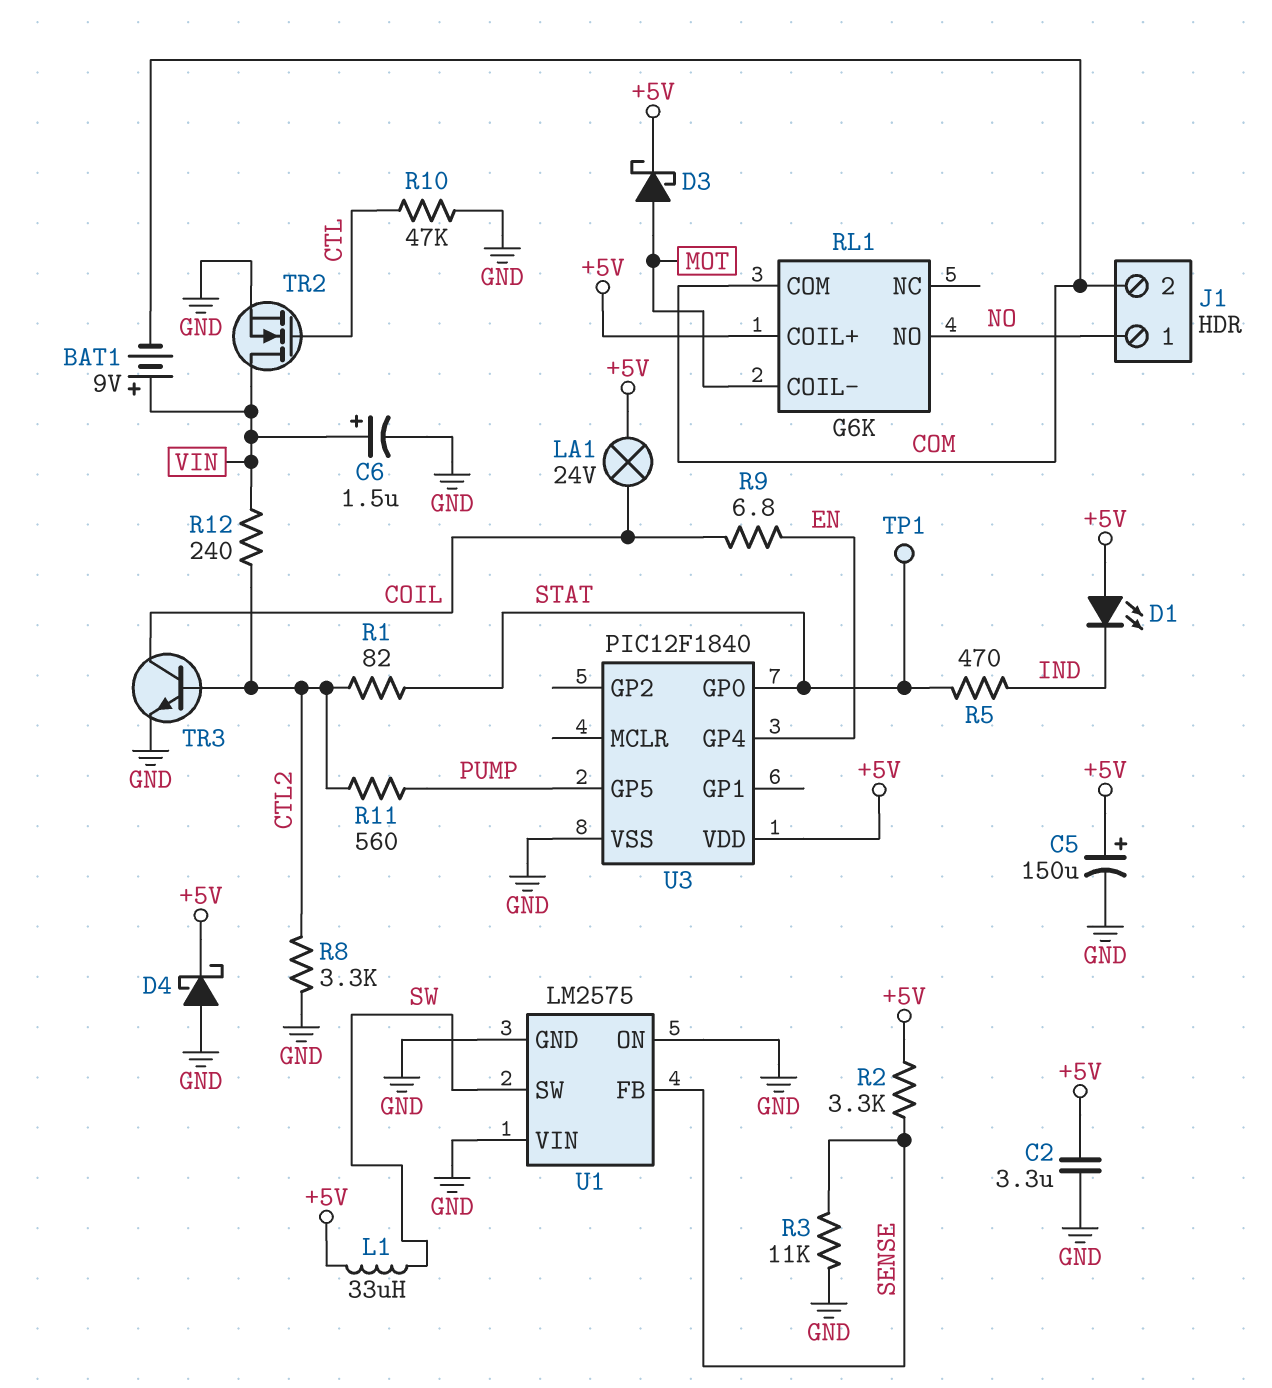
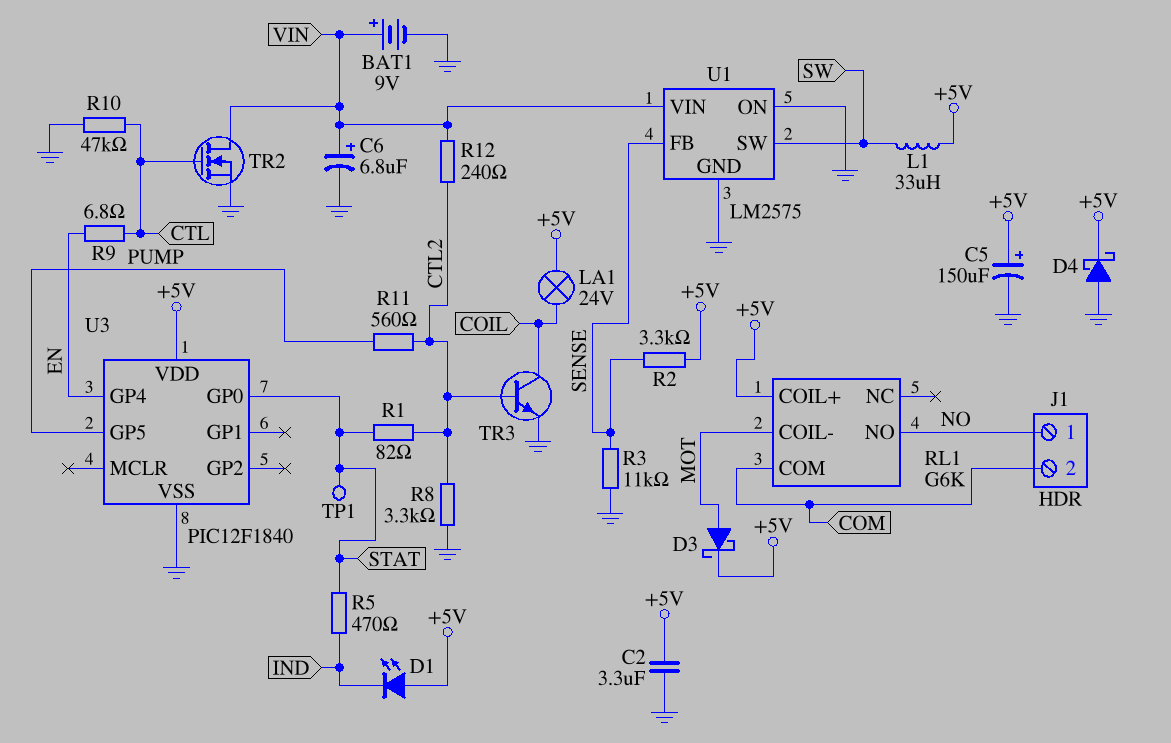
BAT1: 9V (plus VIN, minus COM) -> 9V (plus VIN, minus GND)
C6: 1.5uF (plus VIN, minus GND) -> 6.8uF (plus VIN, minus GND)
R9: 6.8 (COIL, EN) -> 6.8 (CTL, EN)
U1 pin VIN: GND -> VIN

